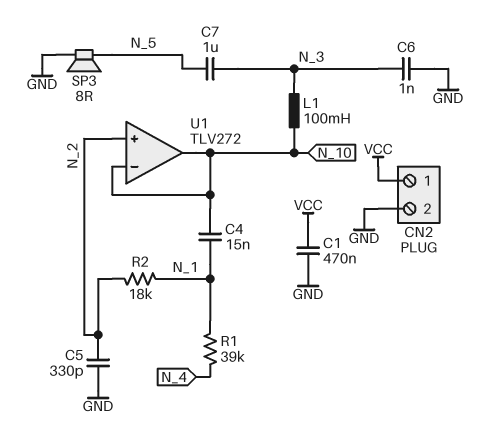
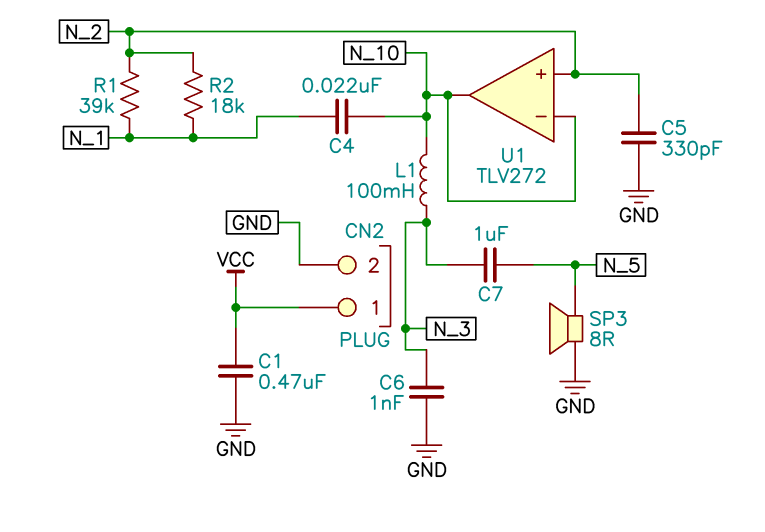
C4: 15nF (N_1, N_10) -> 22nF (N_1, N_10)
R1: 39k (N_1, N_4) -> 39k (N_1, N_2)

